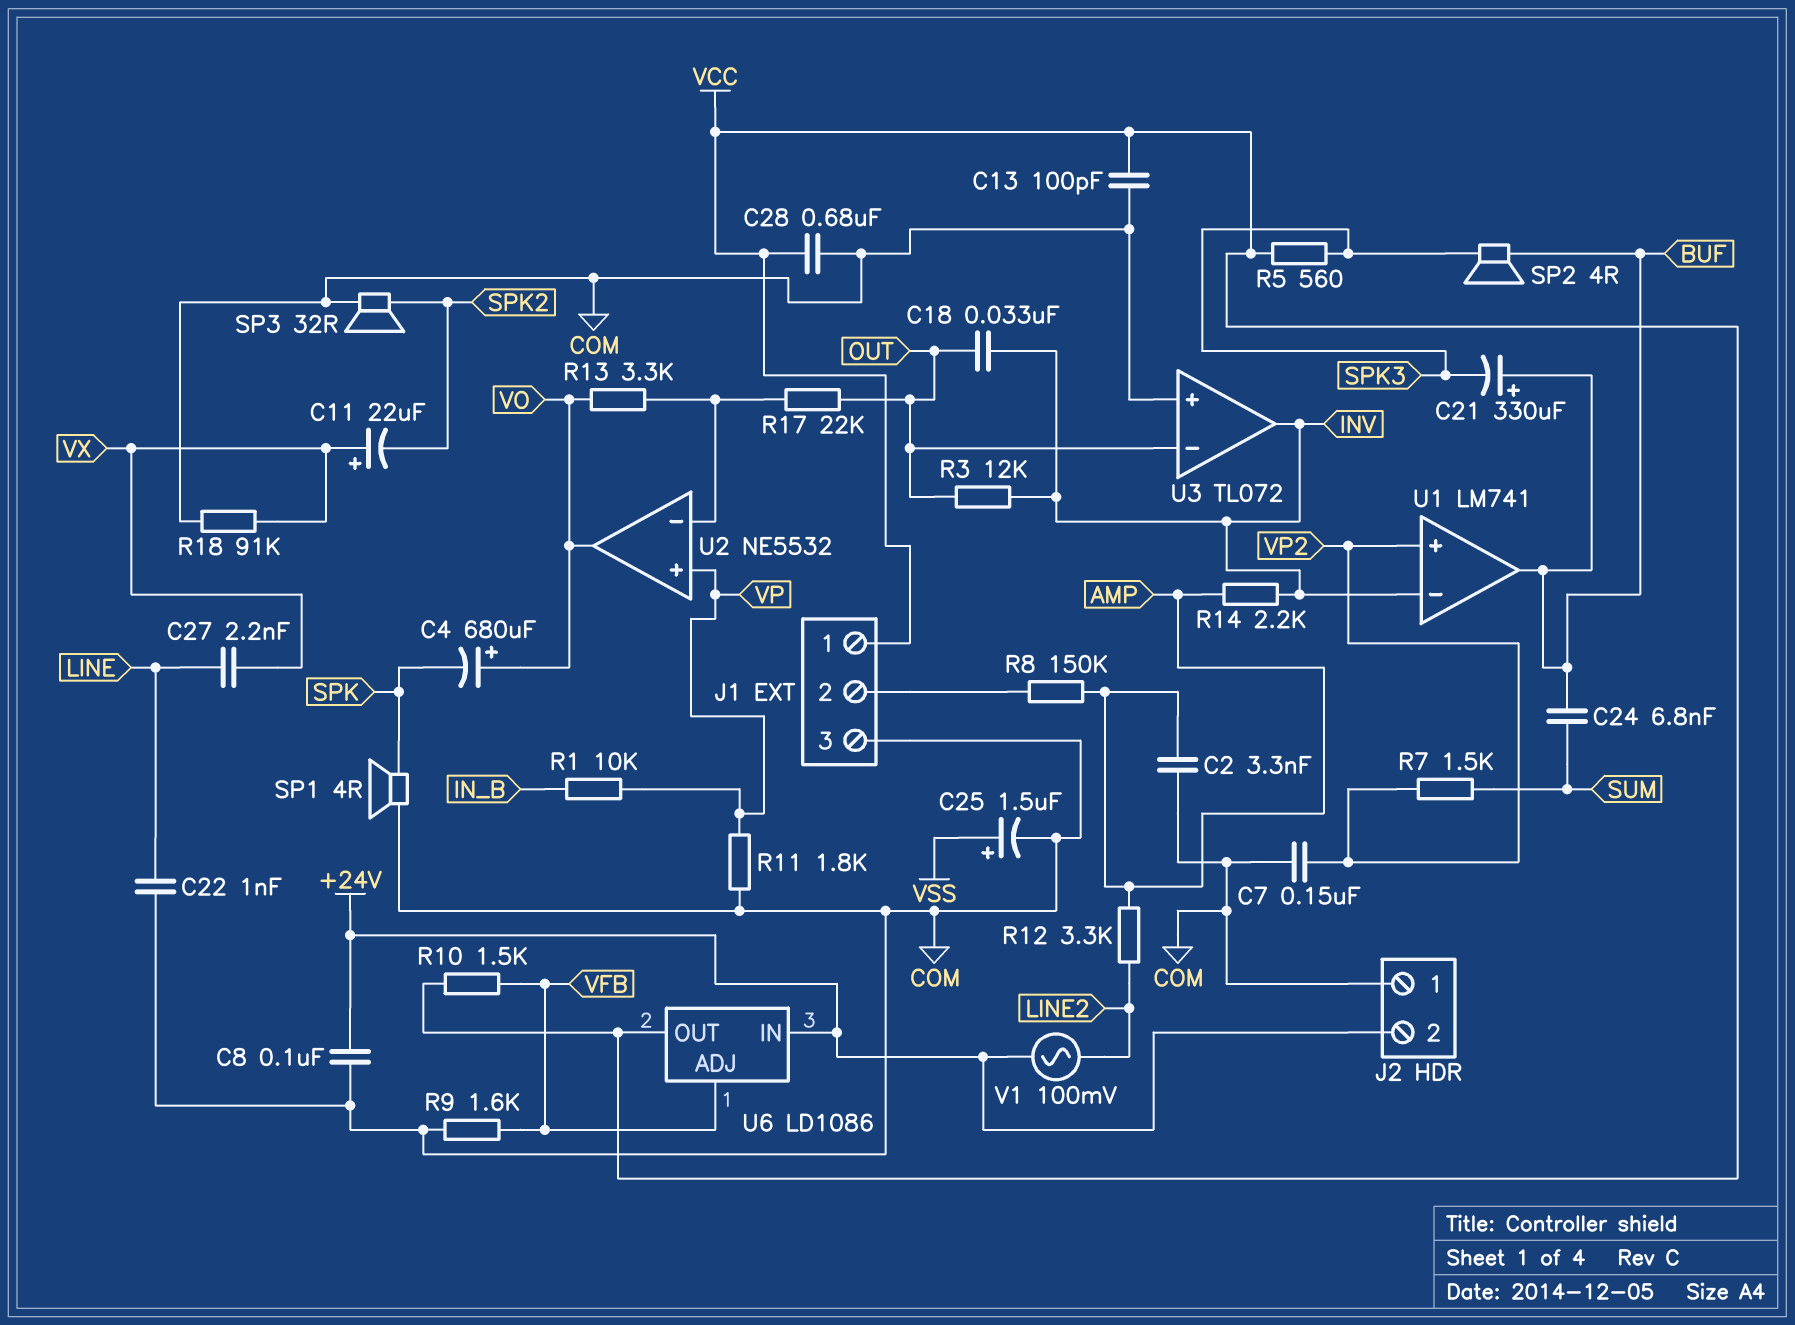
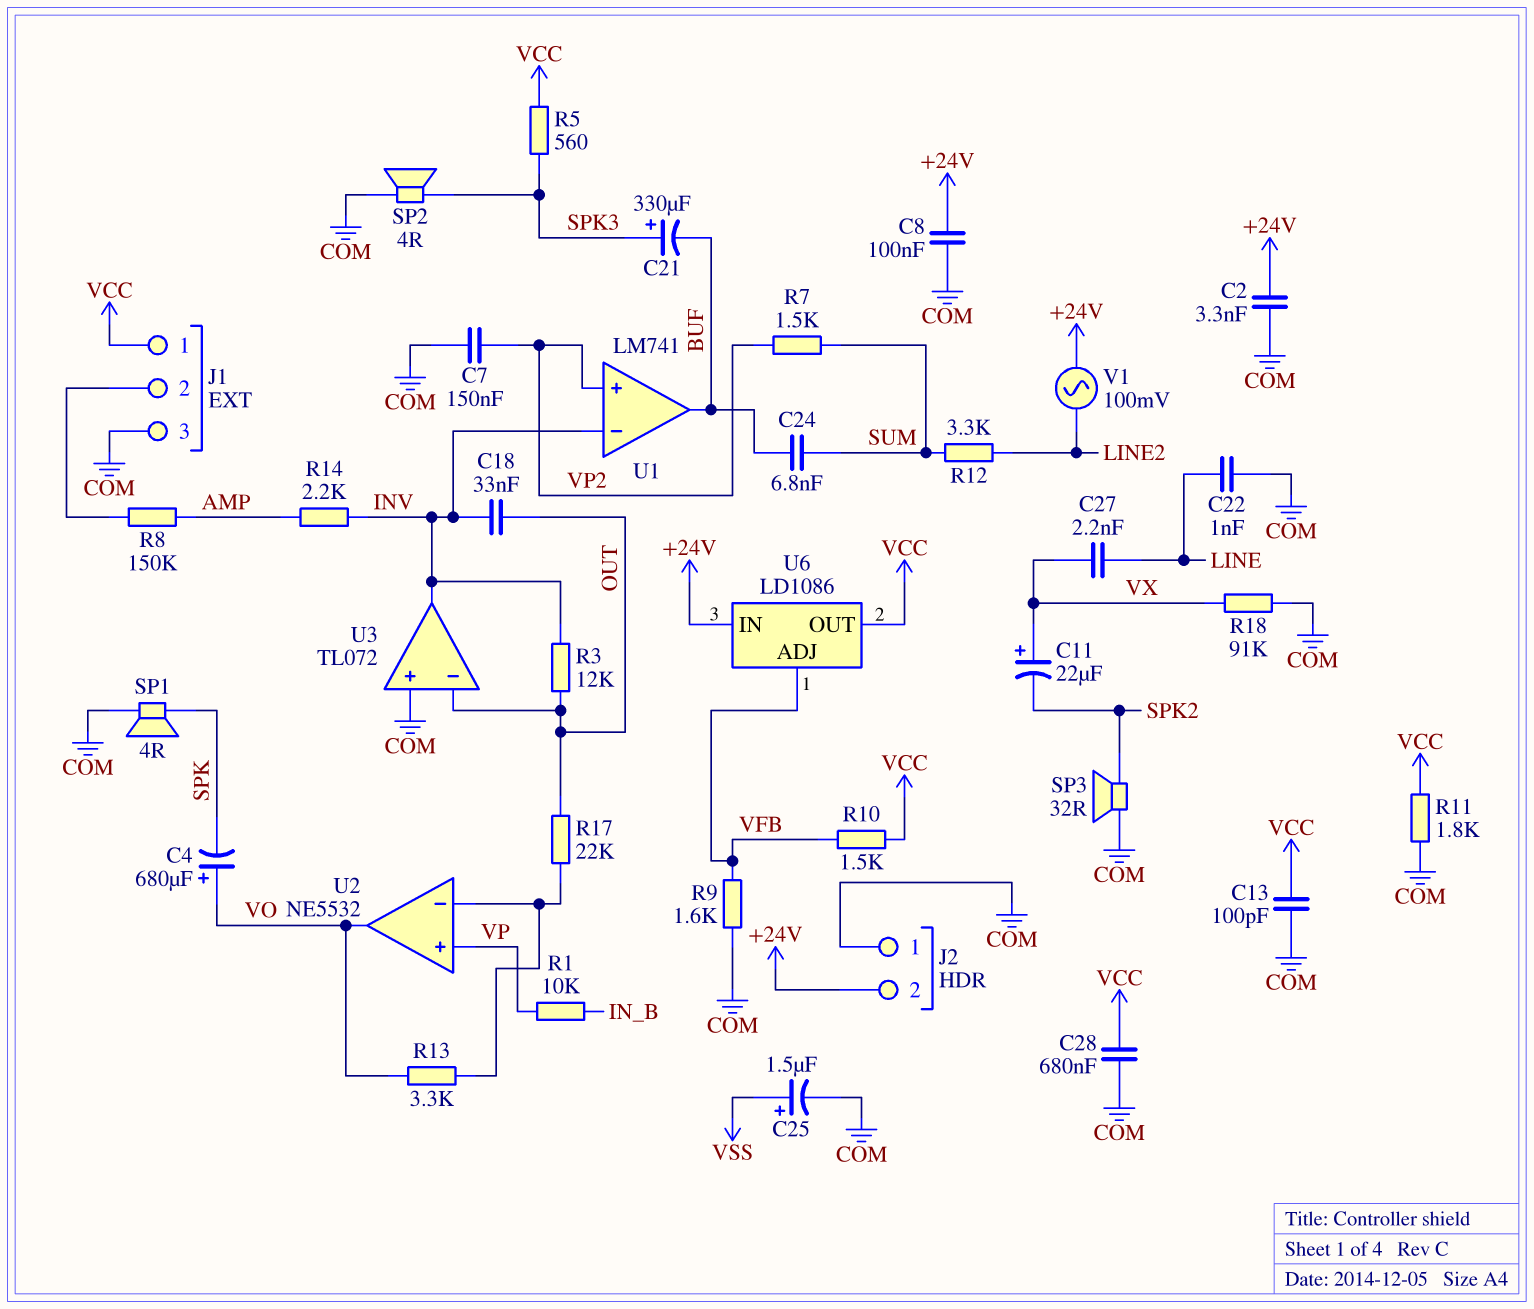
C2: 3.3nF (AMP, COM) -> 3.3nF (+24V, COM)
C21: 330uF (plus BUF, minus SPK3) -> 330uF (plus SPK3, minus BUF)
R11: 1.8k (COM, VP) -> 1.8k (COM, VCC)
R12: 3.3k (AMP, LINE2) -> 3.3k (LINE2, SUM)
SP2: speaker 4R (BUF, SPK3) -> speaker 4R (COM, SPK3)

